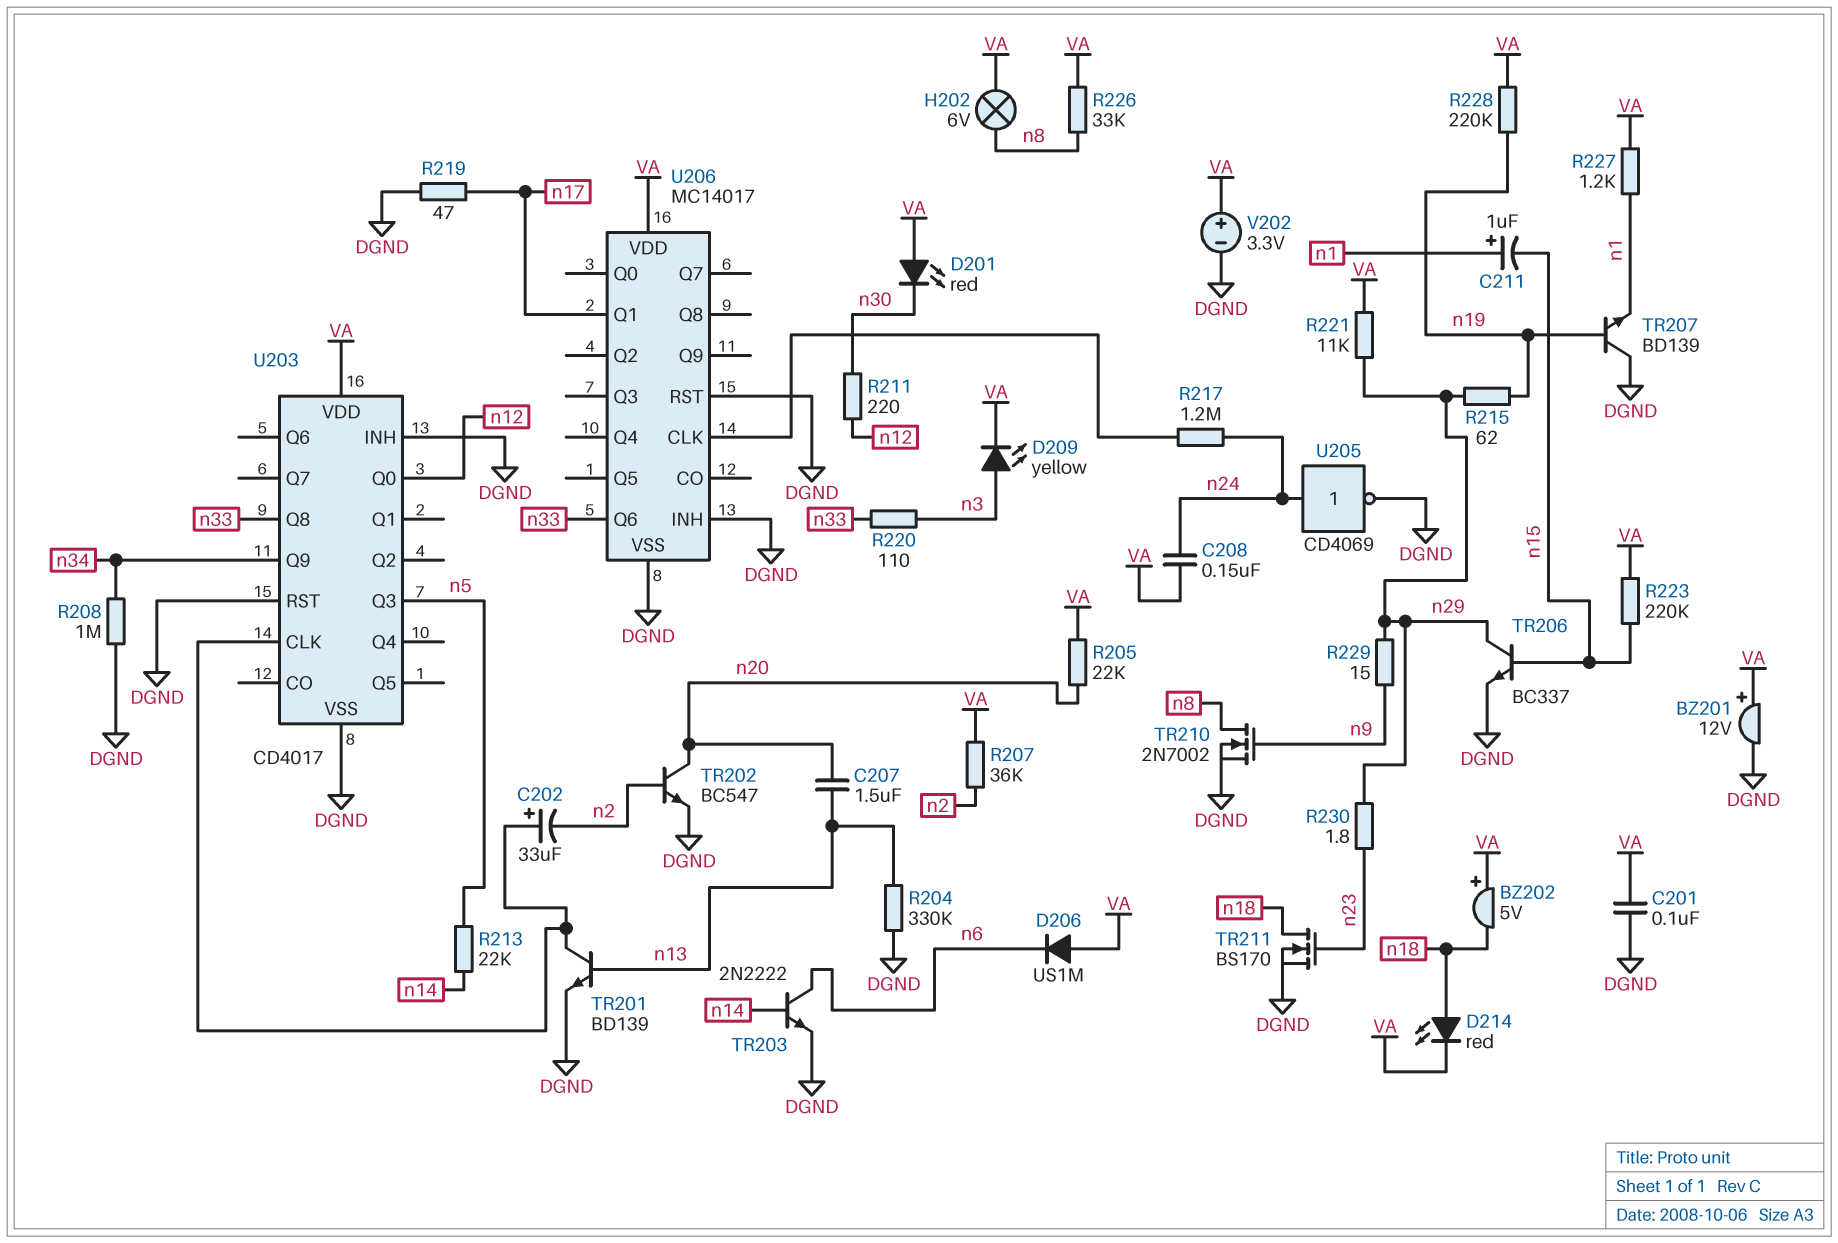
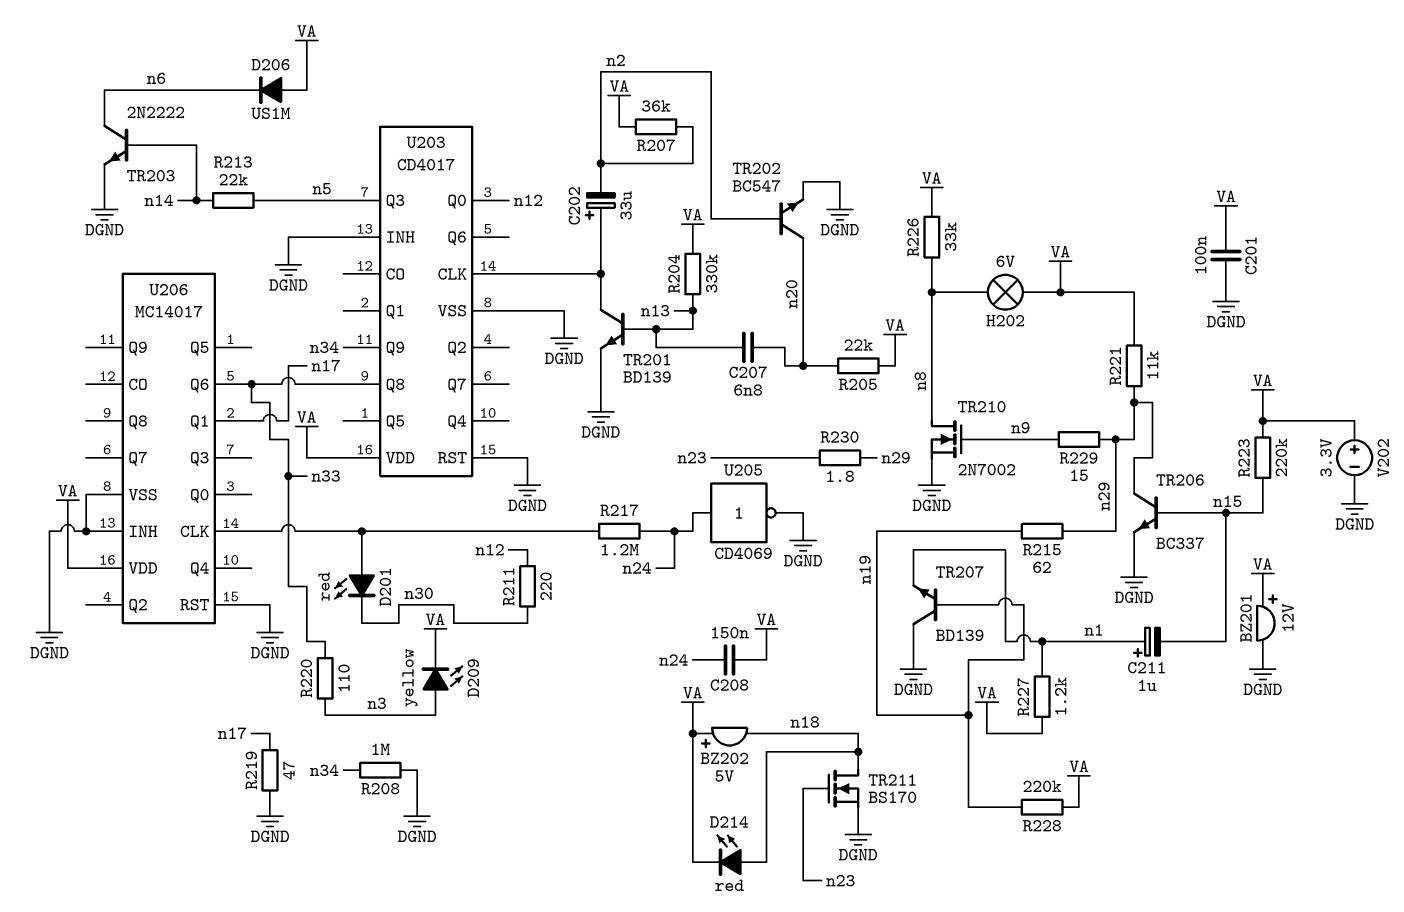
C207: 1.5uF (n13, n20) -> 6.8nF (n13, n20)
D201: LED red (A VA, K n30) -> LED red (A U206/CLK, K n30)
R204: 330k (DGND, n13) -> 330k (VA, n13)

